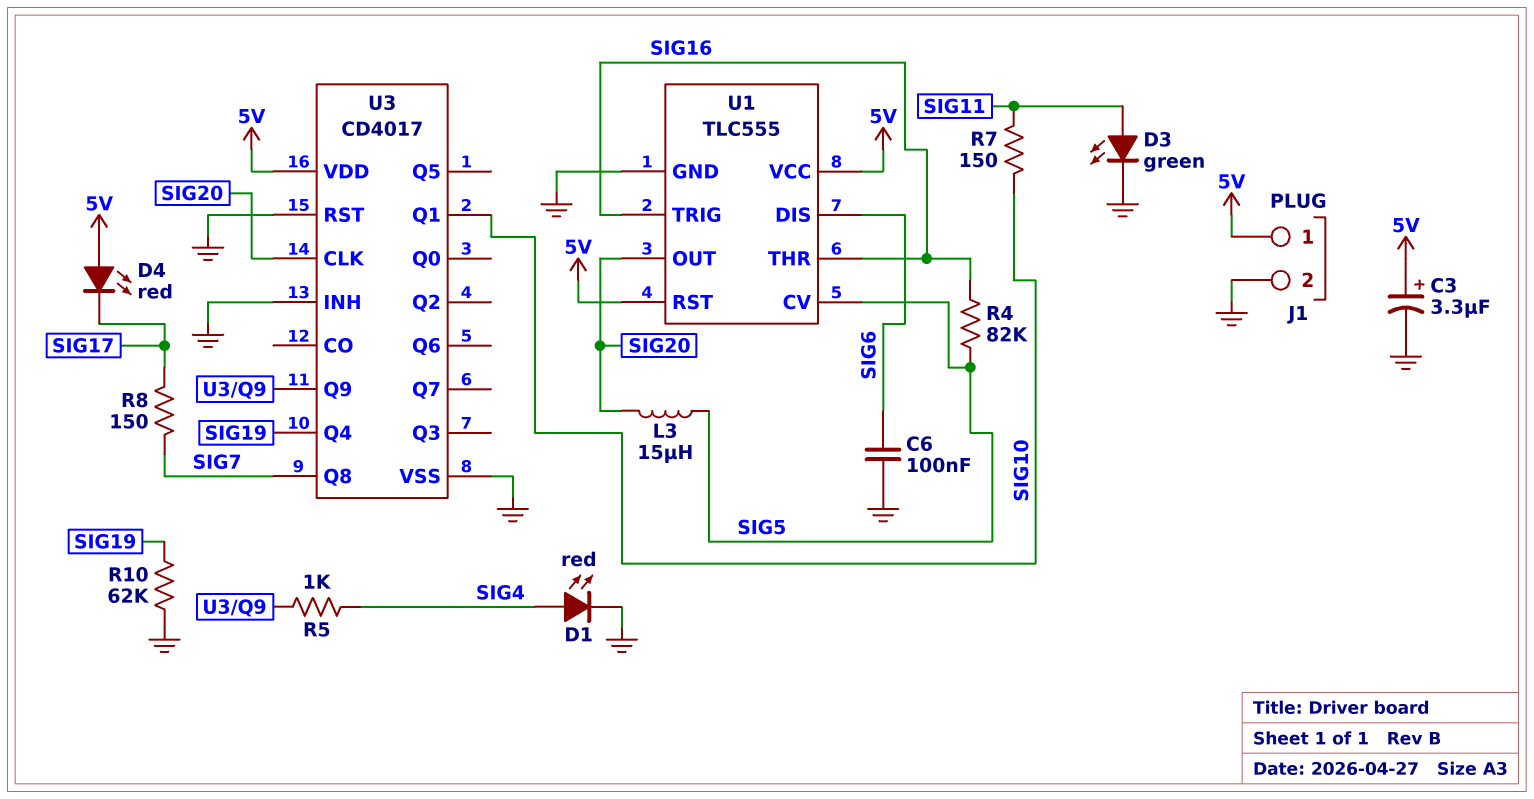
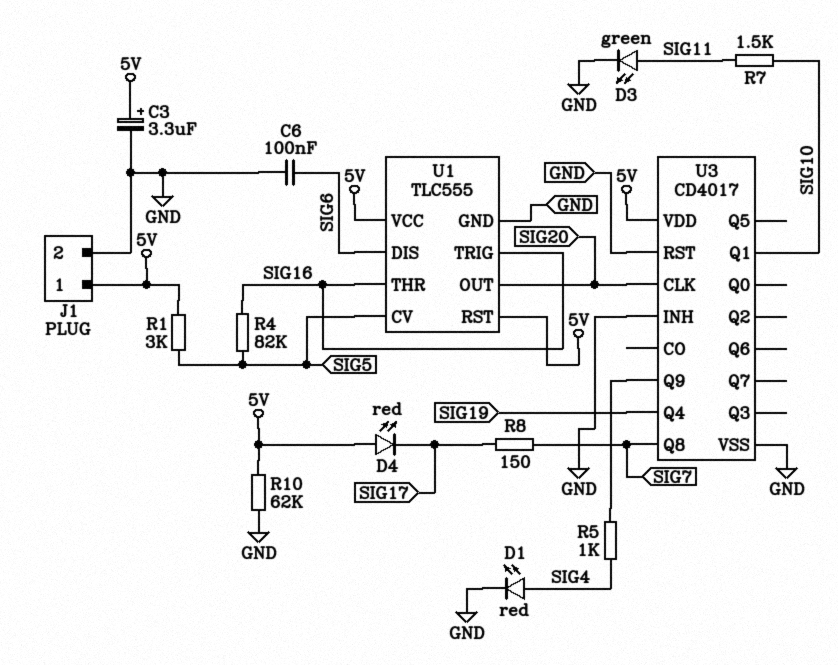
L3: 15uH (SIG5, SIG20) -> none
R1: none -> 3k (5V, SIG5)
R7: 150 (SIG10, SIG11) -> 1.5k (SIG10, SIG11)
R10: 62k (GND, SIG19) -> 62k (5V, GND)

